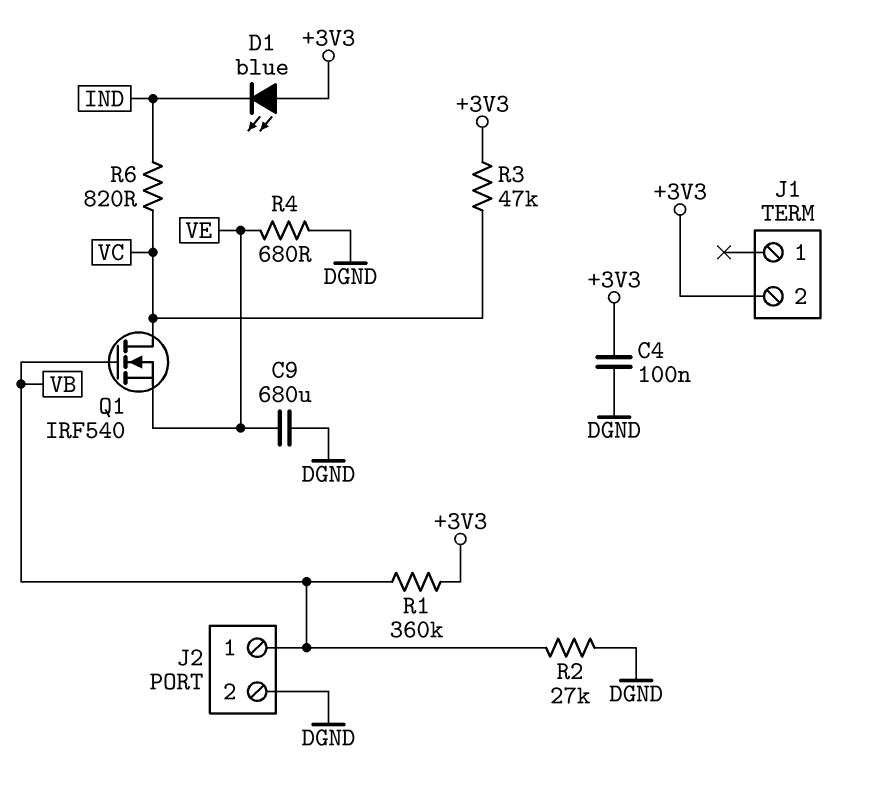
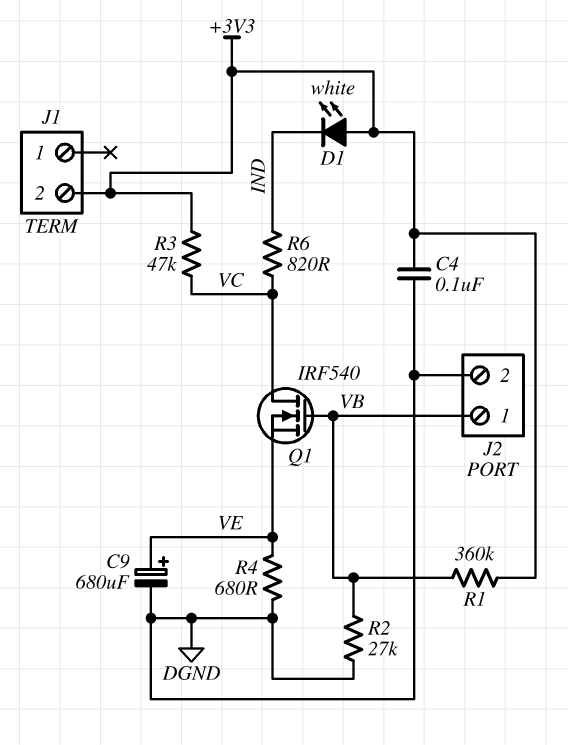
C9: 680uF (DGND, VE) -> 680uF (plus VE, minus DGND)
D1: LED blue (A +3V3, K IND) -> LED white (A +3V3, K IND)

